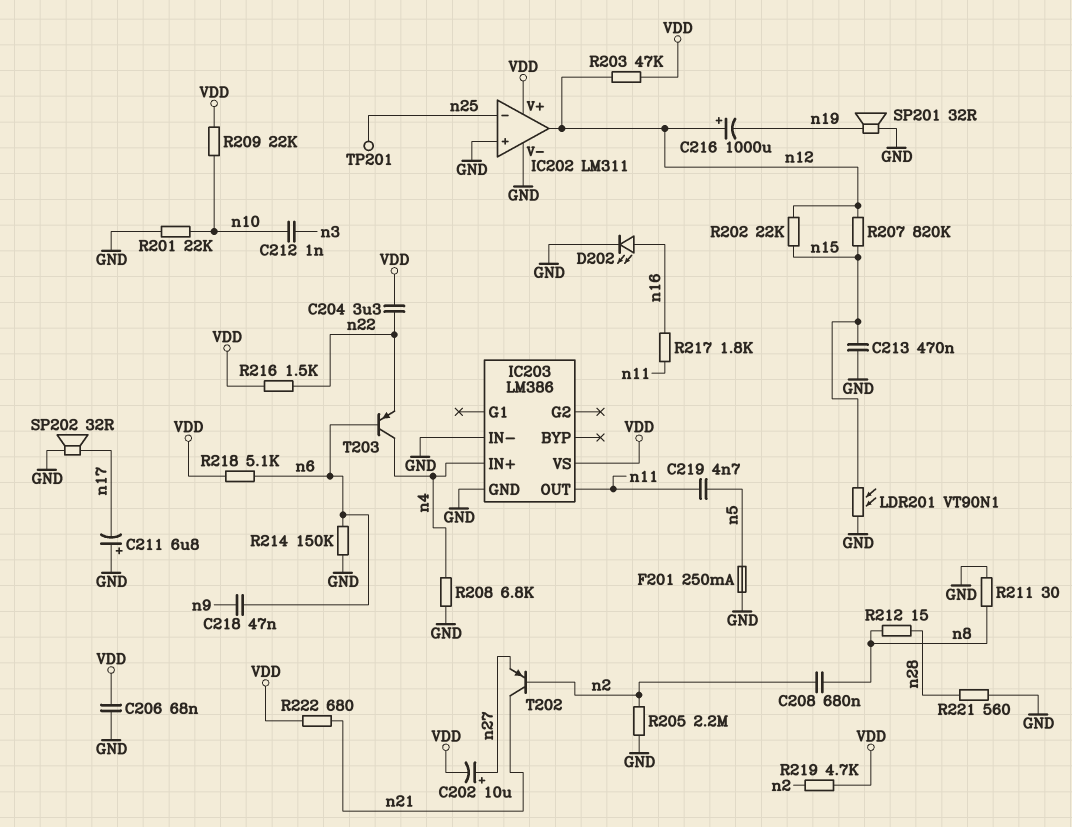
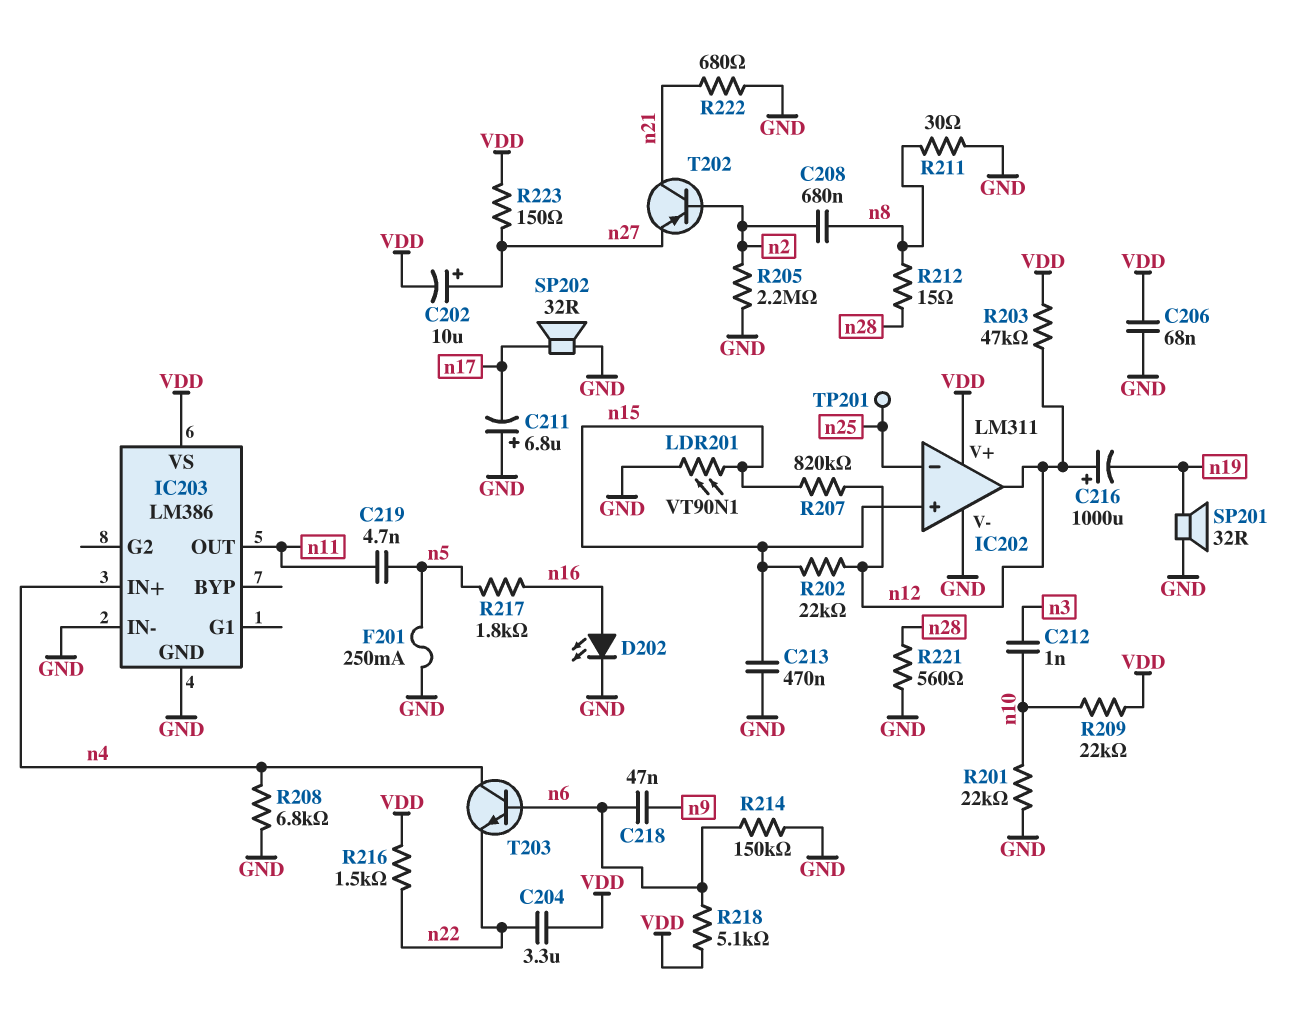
IC202 pin in+: GND -> n15
R217: 1.8k (n11, n16) -> 1.8k (n5, n16)
R219: 4.7k (VDD, n2) -> none
R222: 680 (VDD, n21) -> 680 (GND, n21)
R223: none -> 150 (VDD, n27)
T203: PNP (B n6, C n4, E n22) -> NPN (B n6, C n4, E n22)

